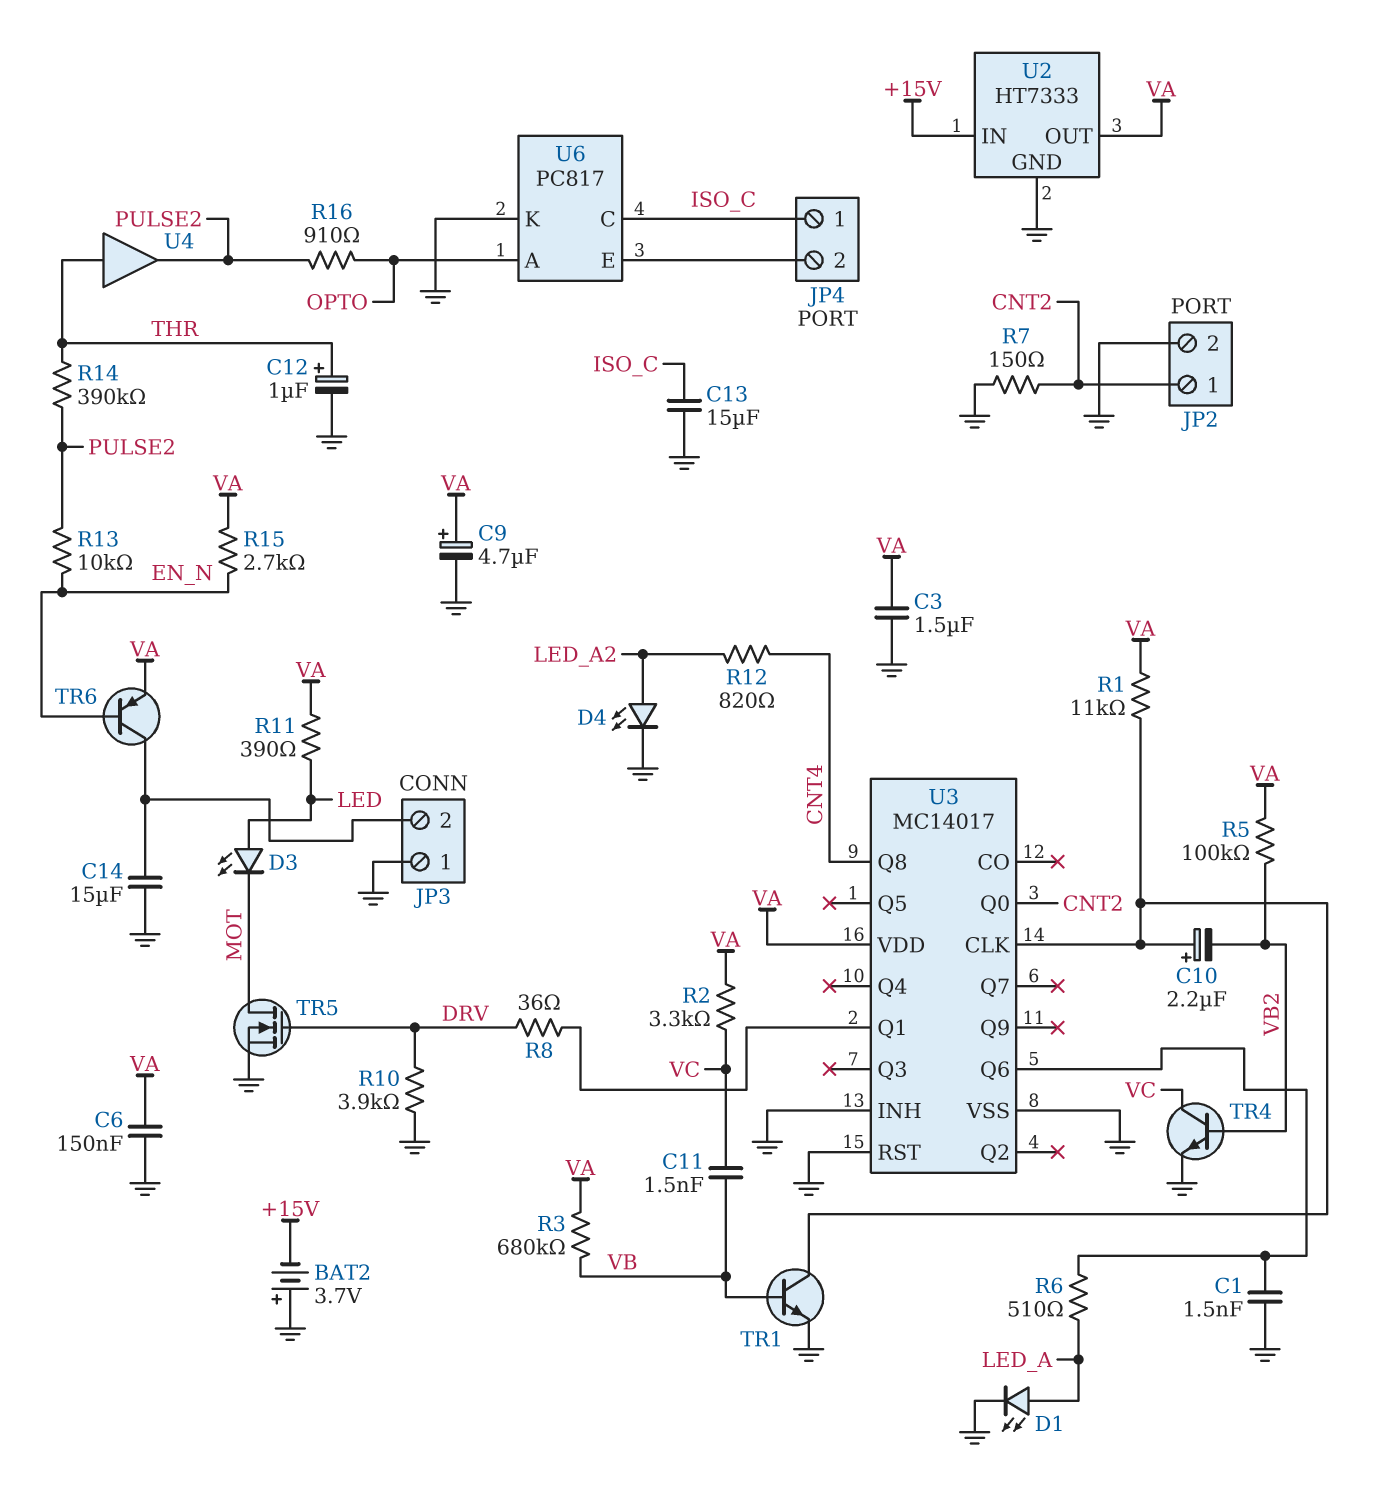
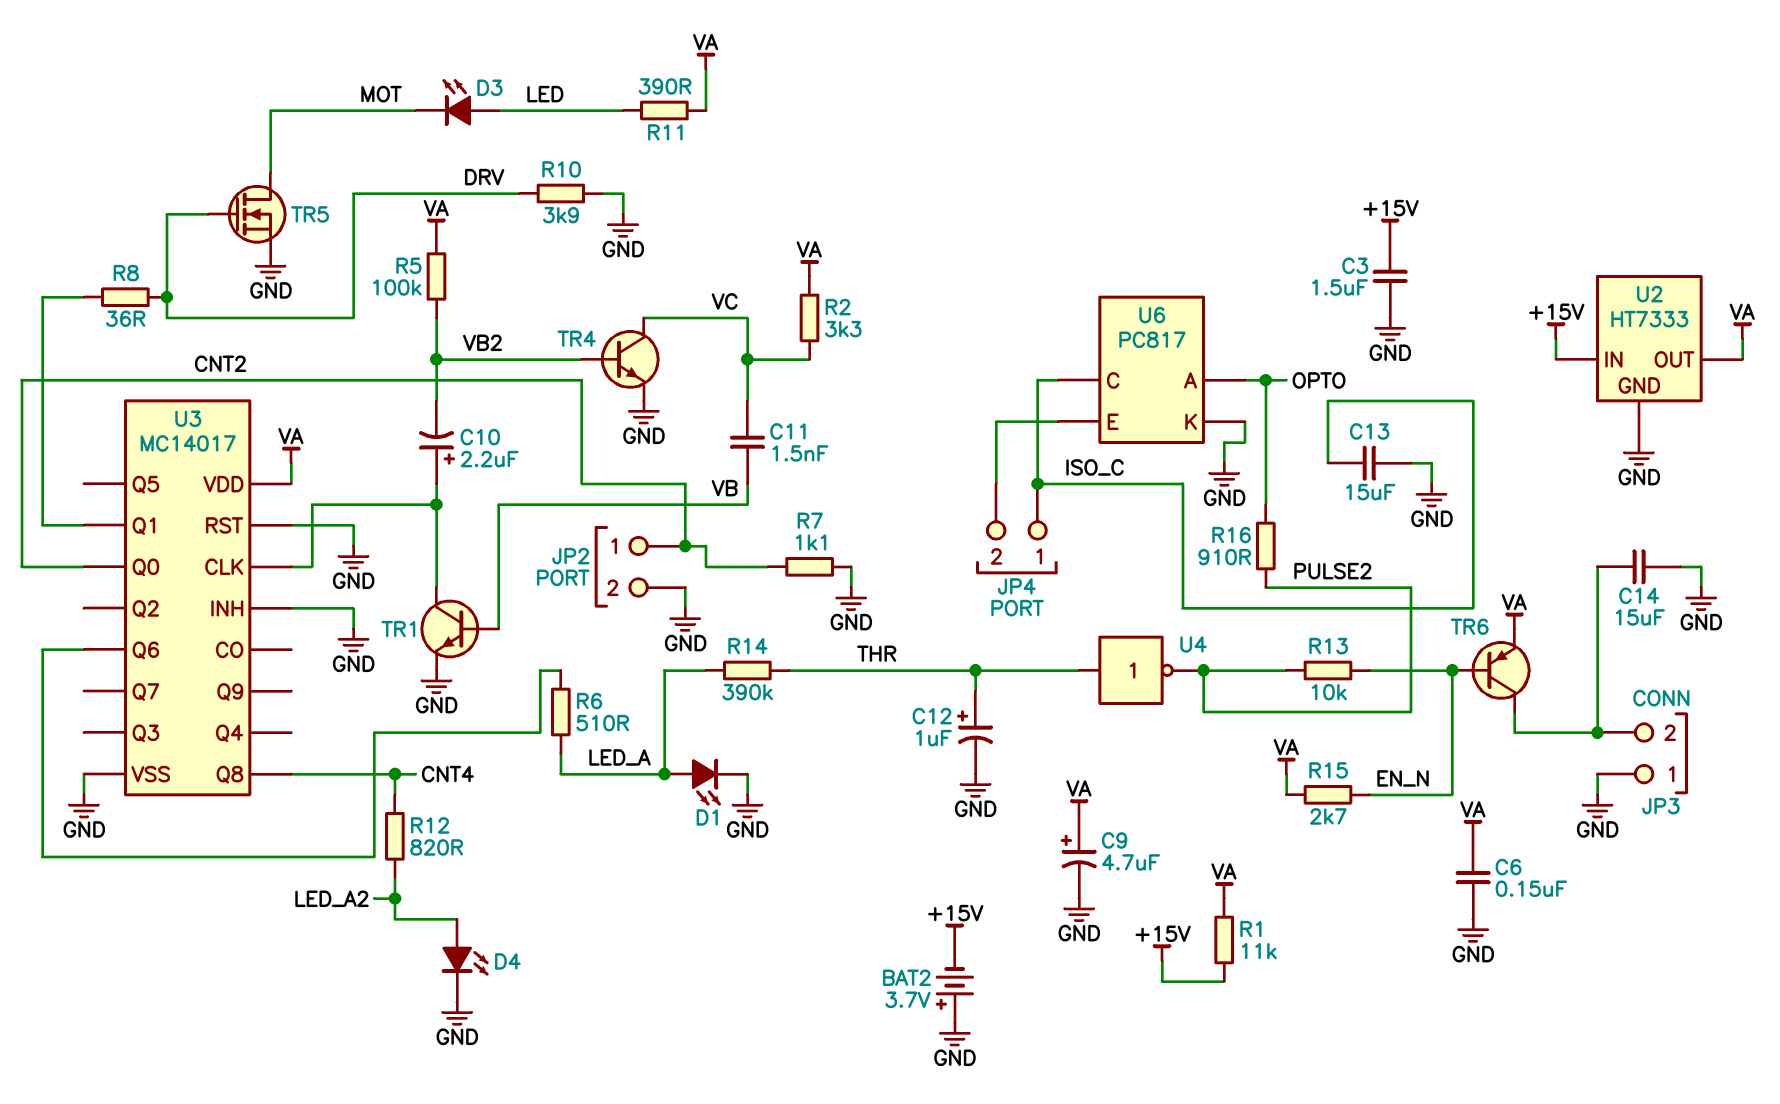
C1: 1.5nF (GND, U3/Q6) -> none
C3: 1.5uF (GND, VA) -> 1.5uF (+15V, GND)
R1: 11k (U3/CLK, VA) -> 11k (+15V, VA)
R3: 680k (VA, VB) -> none
R7: 150 (CNT2, GND) -> 1.1k (CNT2, GND)
R14: 390k (PULSE2, THR) -> 390k (LED_A, THR)
U4: buffer (in THR, out PULSE2) -> NOT (in THR, out PULSE2)

